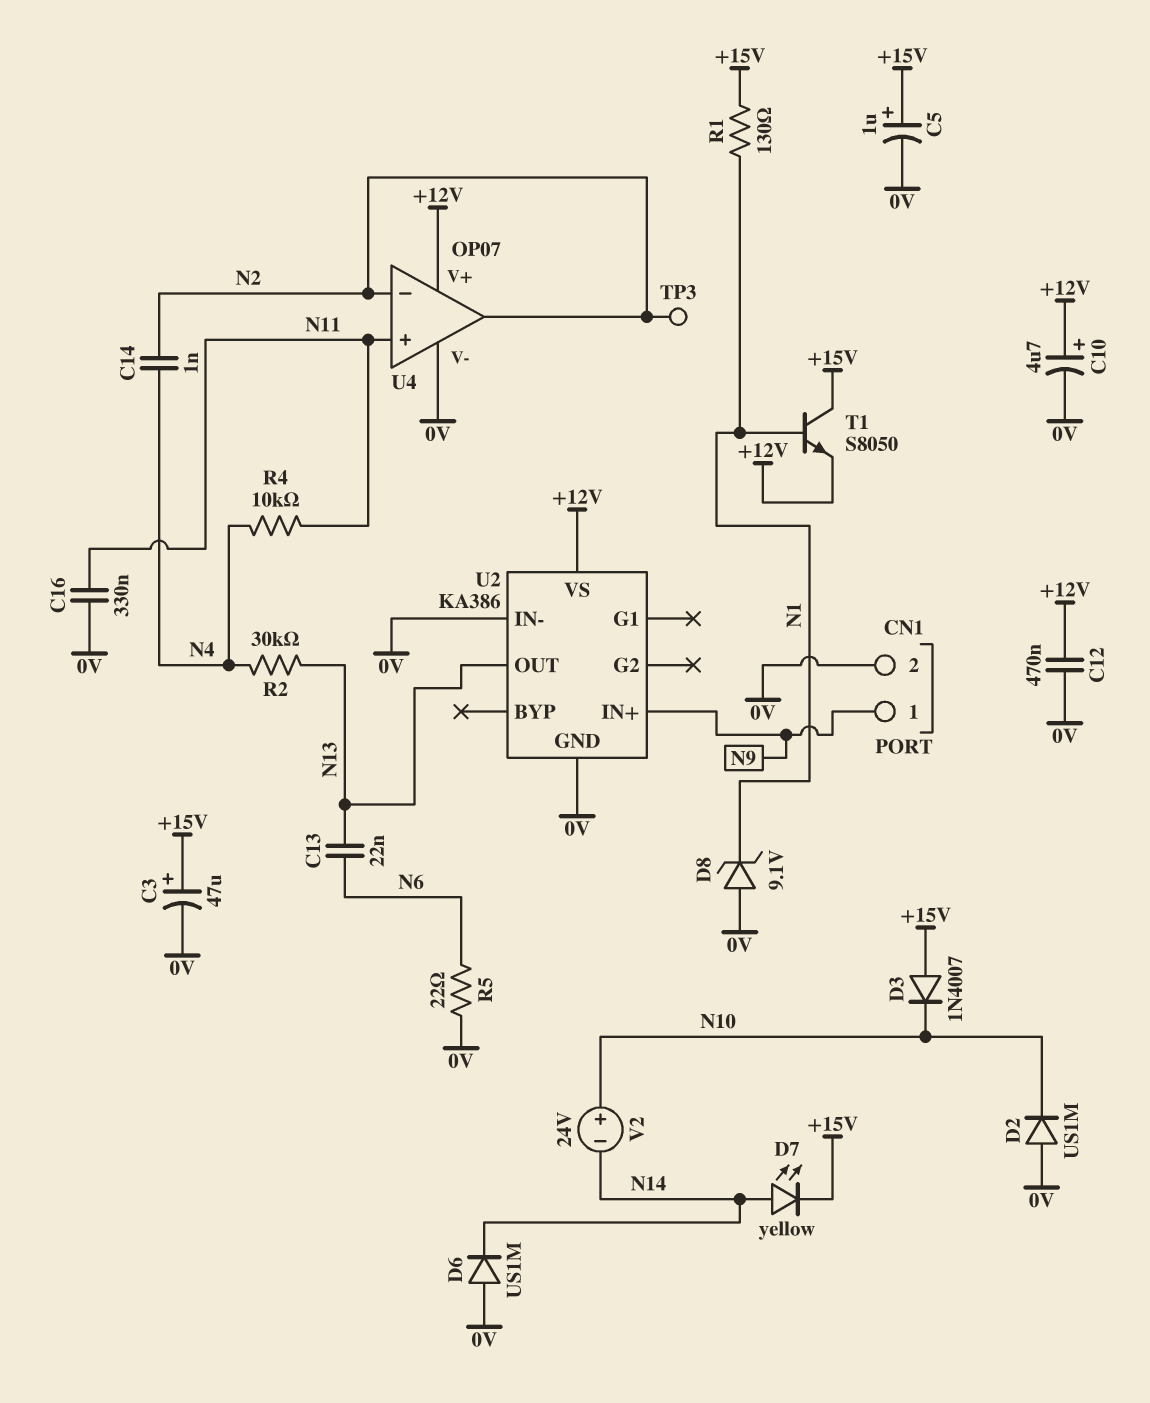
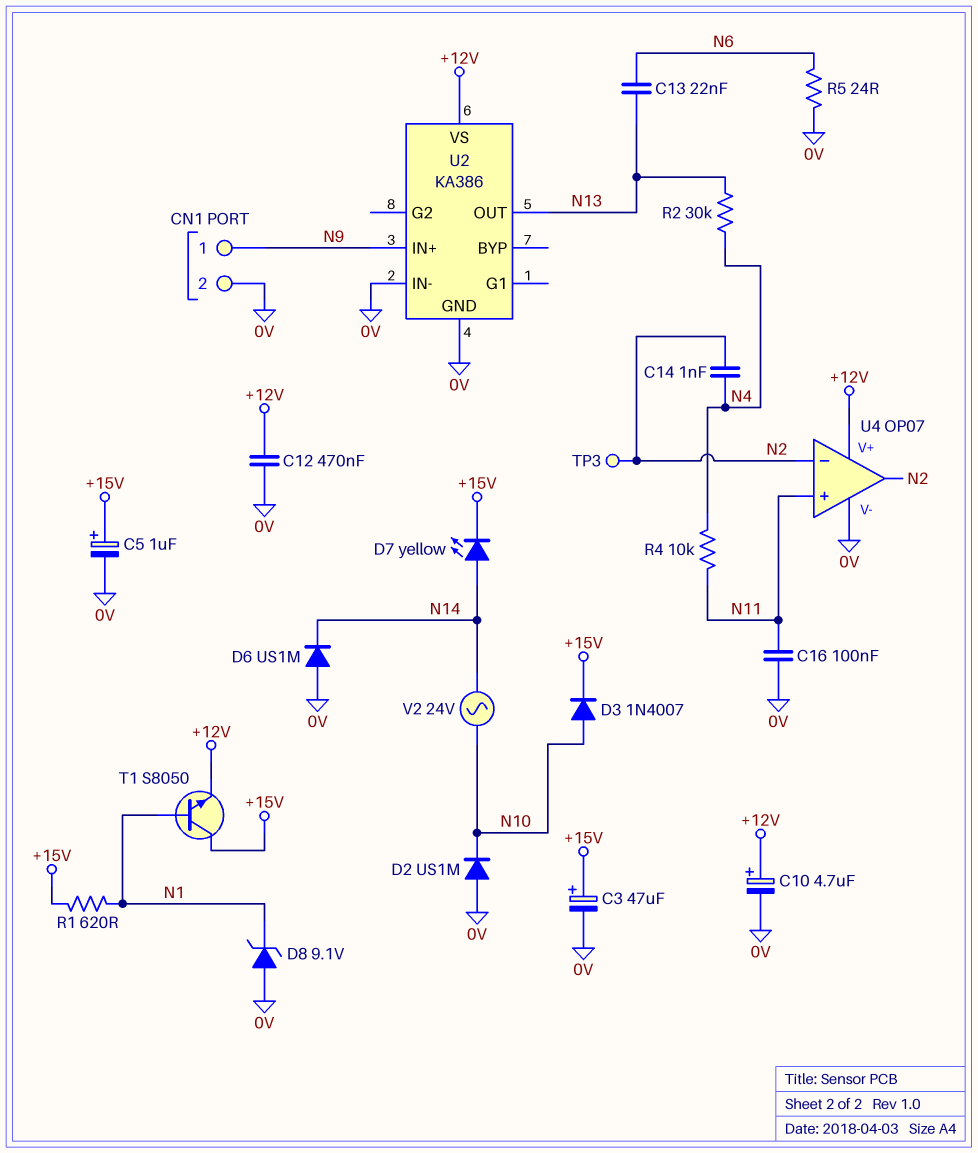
C16: 330nF (0V, N11) -> 100nF (0V, N11)
D3: diode 1N4007 (A +15V, K N10) -> diode 1N4007 (A N10, K +15V)
R1: 130 (+15V, N1) -> 620 (+15V, N1)
R5: 22 (0V, N6) -> 24 (0V, N6)
V2: 24V (plus N10, minus N14) -> AC 24V (N10, N14)

